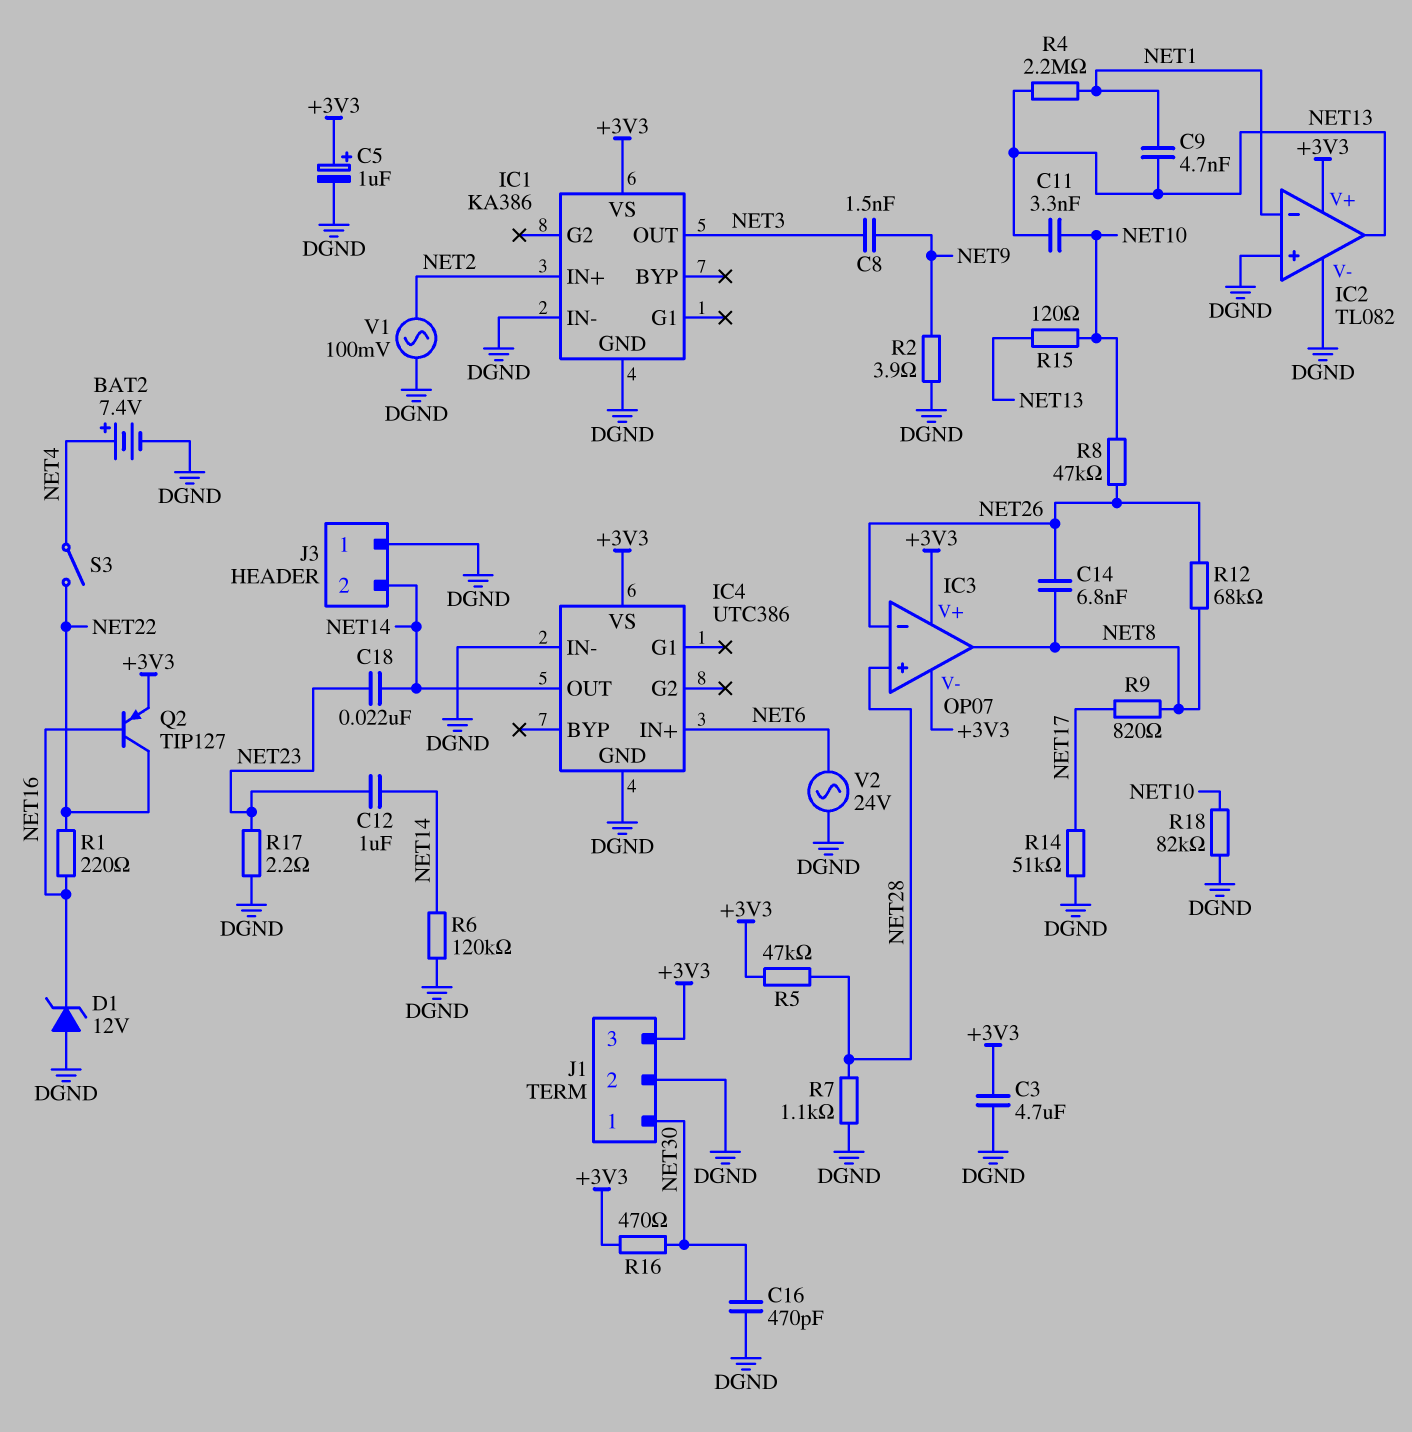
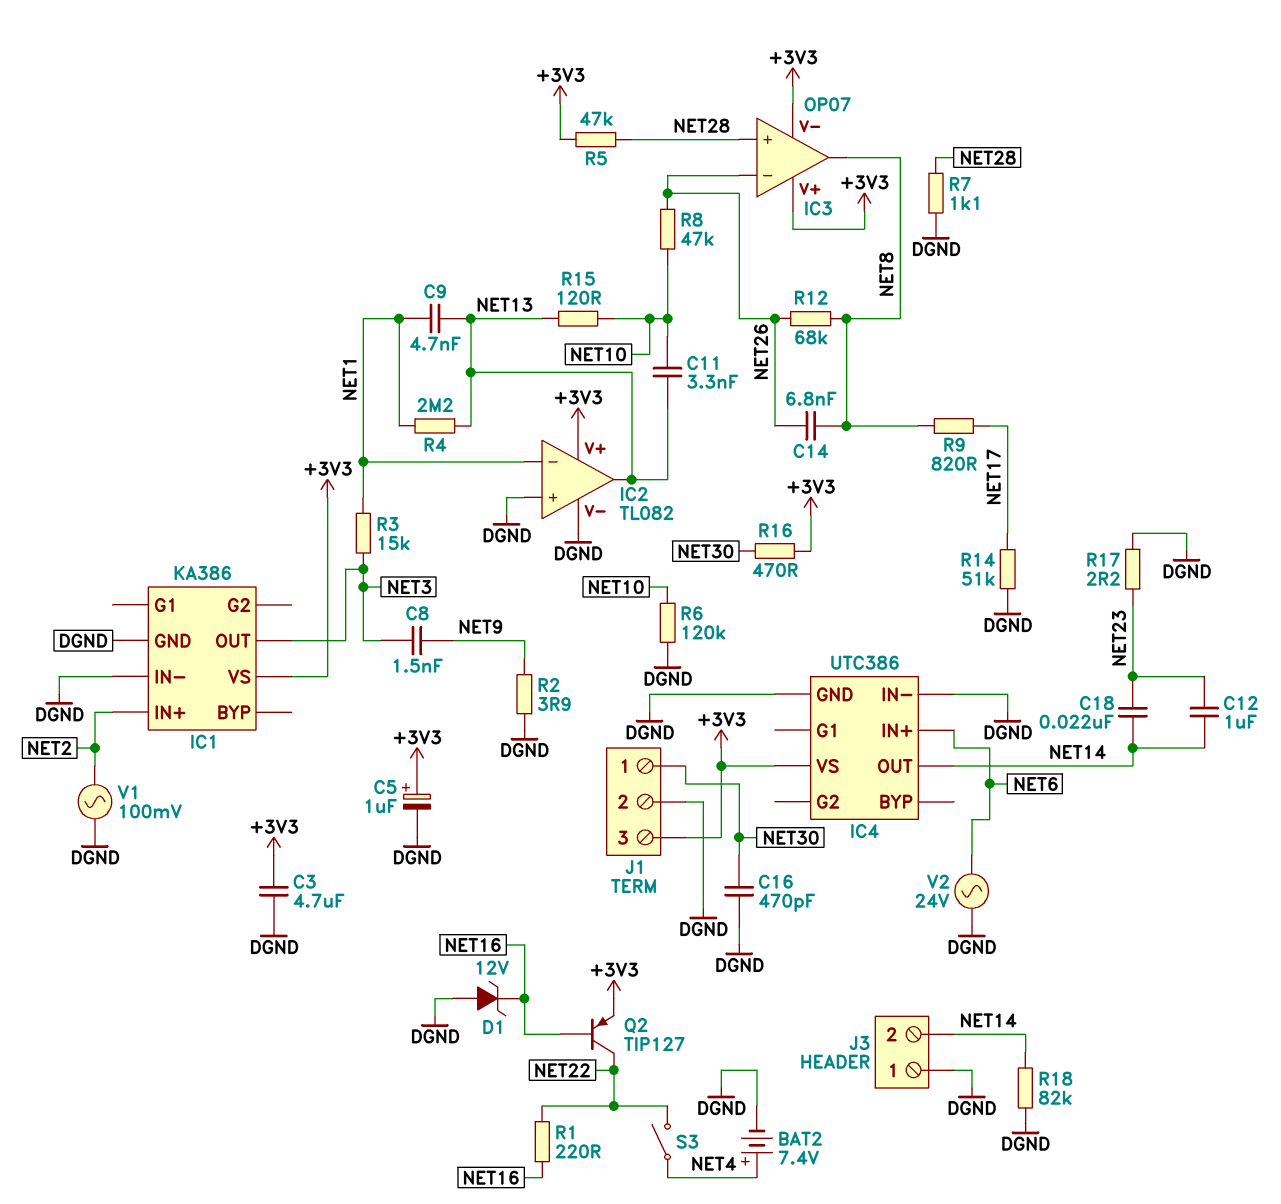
R3: none -> 15k (NET1, NET3)
R6: 120k (DGND, NET14) -> 120k (DGND, NET10)
R18: 82k (DGND, NET10) -> 82k (DGND, NET14)

